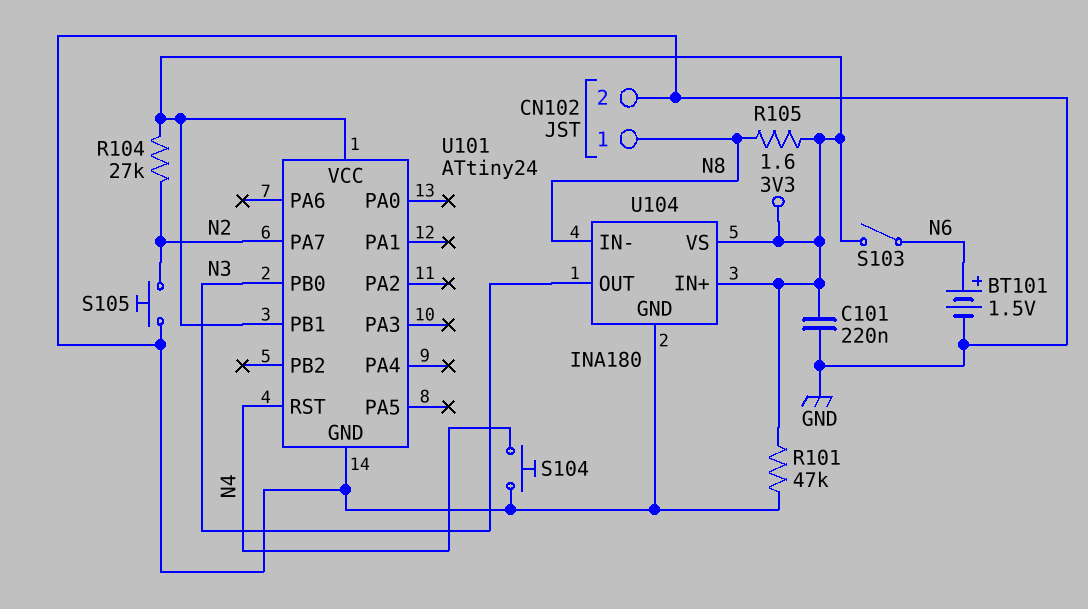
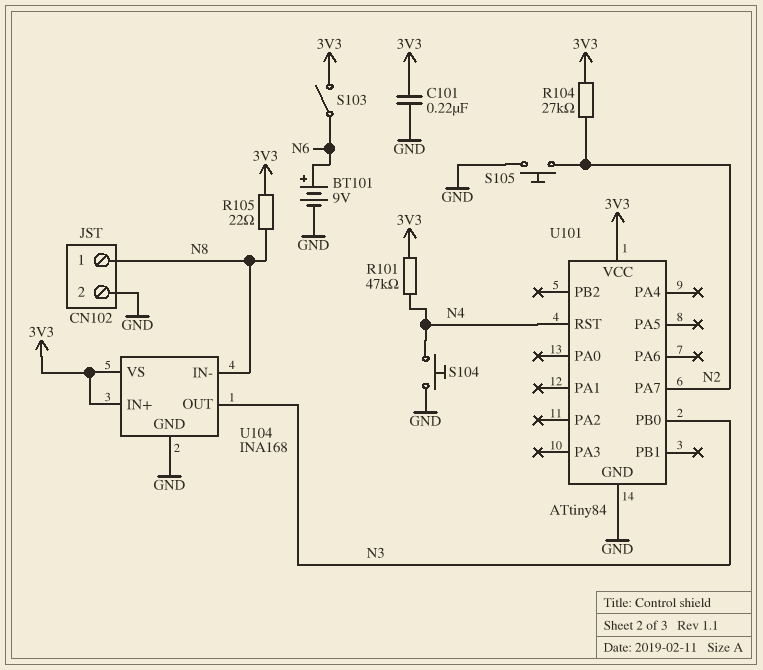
BT101: 1.5V (plus N6, minus GND) -> 9V (plus N6, minus GND)
R101: 47k (3V3, GND) -> 47k (3V3, N4)
R105: 1.6 (3V3, N8) -> 22 (3V3, N8)
U101: ATtiny24 -> ATtiny84
U101 pin PB1: 3V3 -> none
U104: INA180 -> INA168

